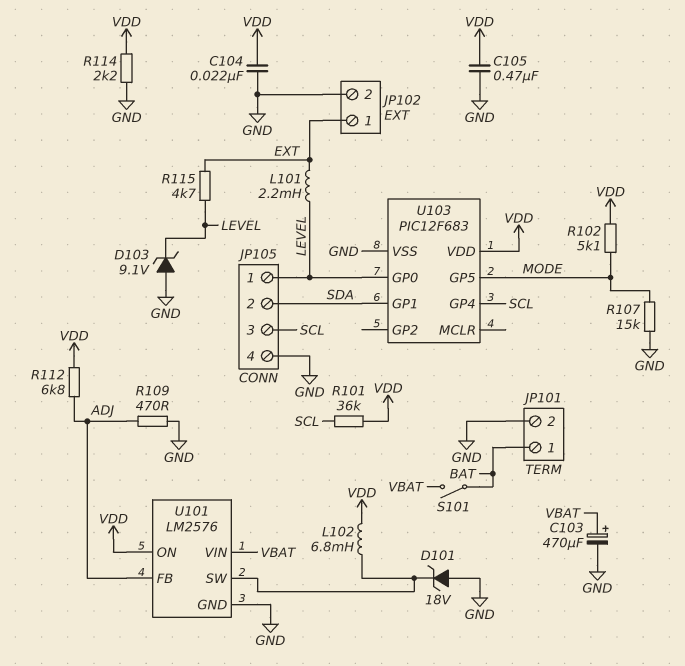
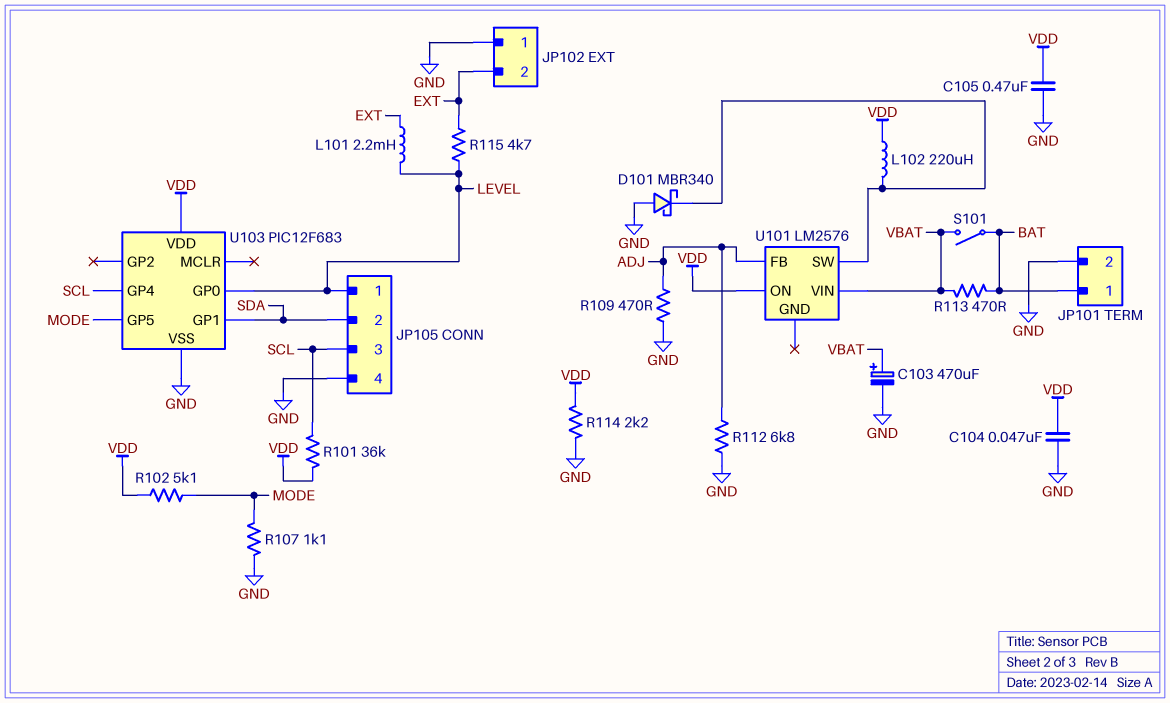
C104: 22nF (GND, VDD) -> 47nF (GND, VDD)
D101: zener 18V (A GND, K U101/SW) -> schottky MBR340 (A GND, K U101/SW)
D103: zener 9.1V (A GND, K LEVEL) -> none
JP102 pin 1: EXT -> GND
JP102 pin 2: GND -> EXT
L102: 6.8mH (U101/SW, VDD) -> 220uH (U101/SW, VDD)
R107: 15k (GND, MODE) -> 1.1k (GND, MODE)
R112: 6.8k (ADJ, VDD) -> 6.8k (ADJ, GND)
R113: none -> 470 (BAT, VBAT)
U101 pin GND: GND -> none

